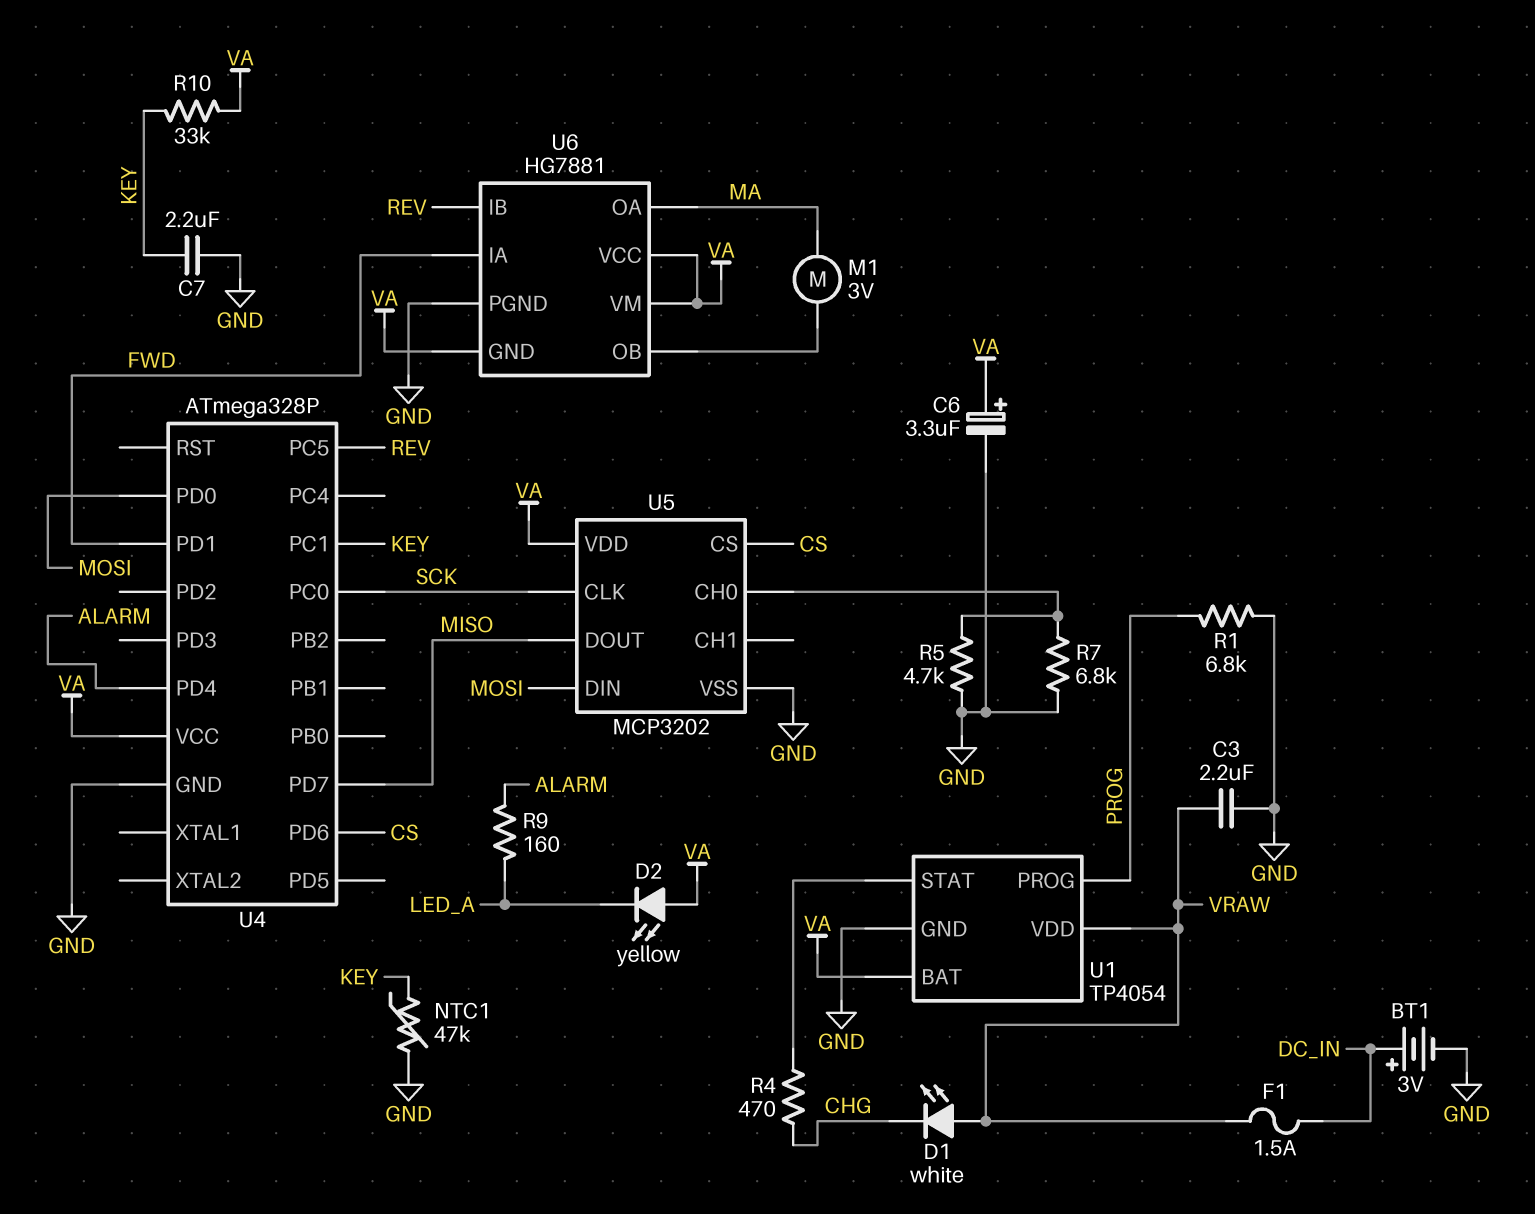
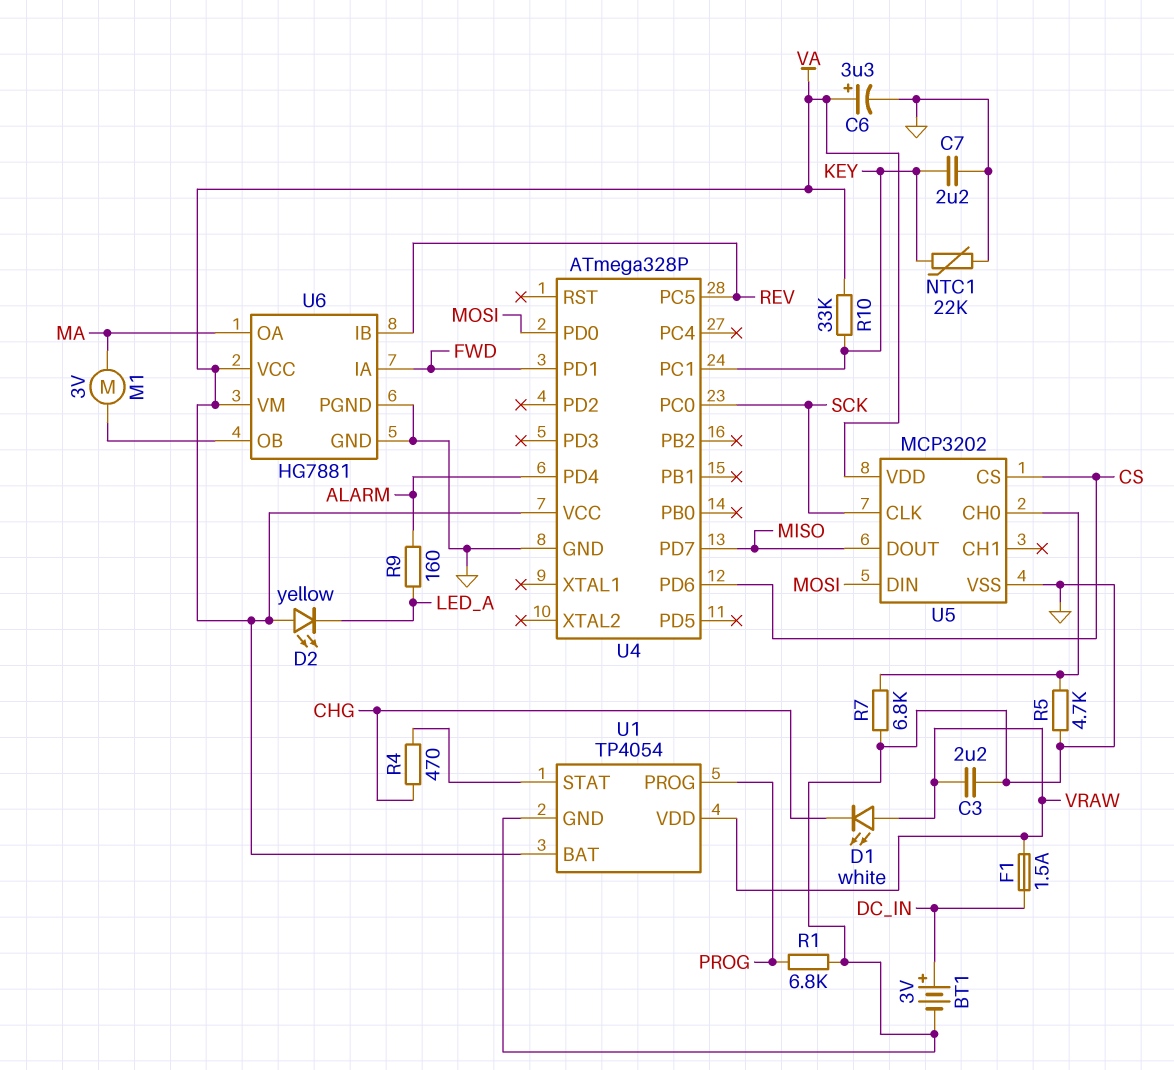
NTC1: 47k (GND, KEY) -> 22k (GND, KEY)
U6 pin GND: VA -> GND

